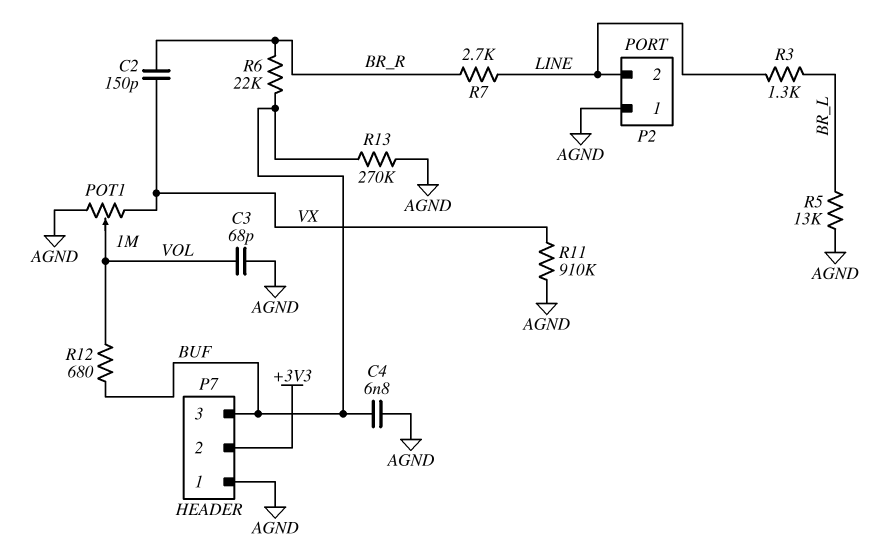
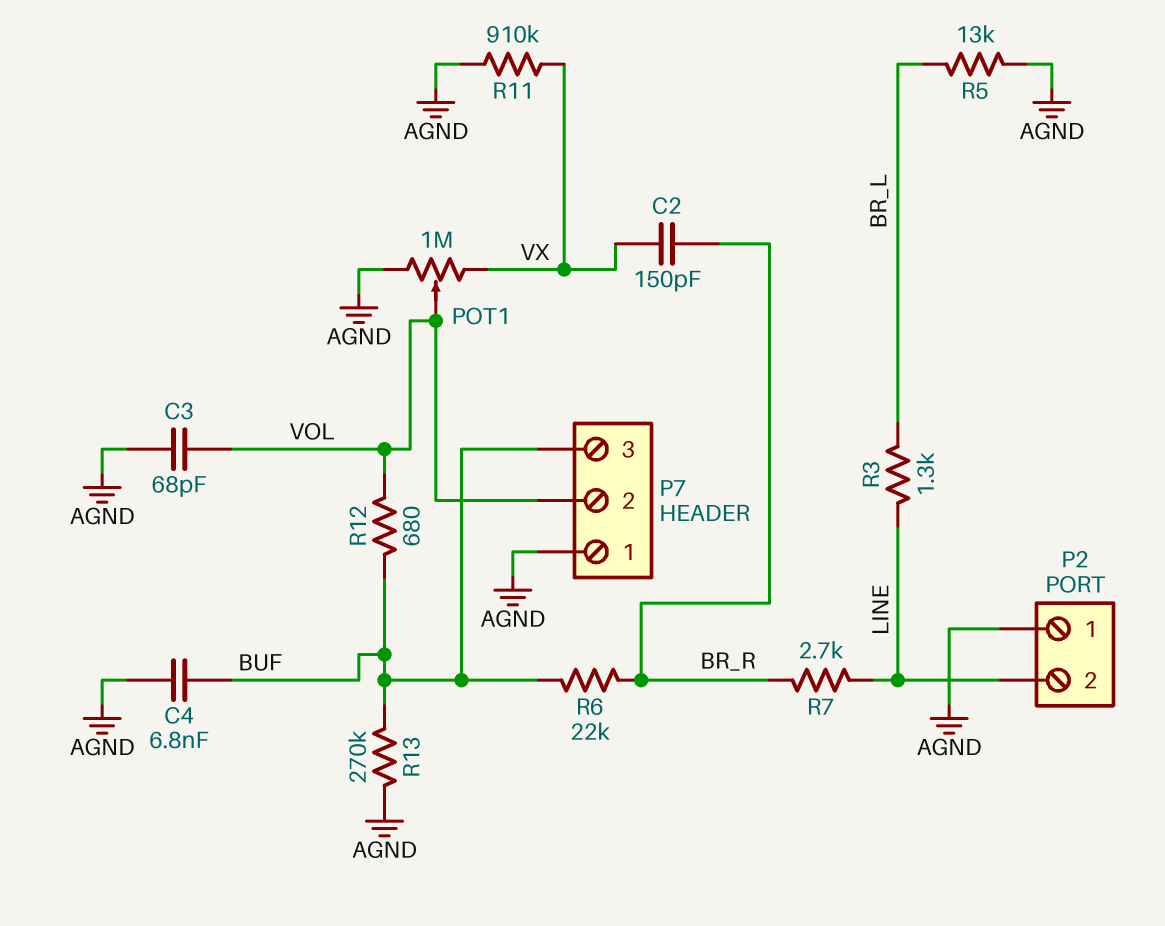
P7 pin 2: +3V3 -> VOL

